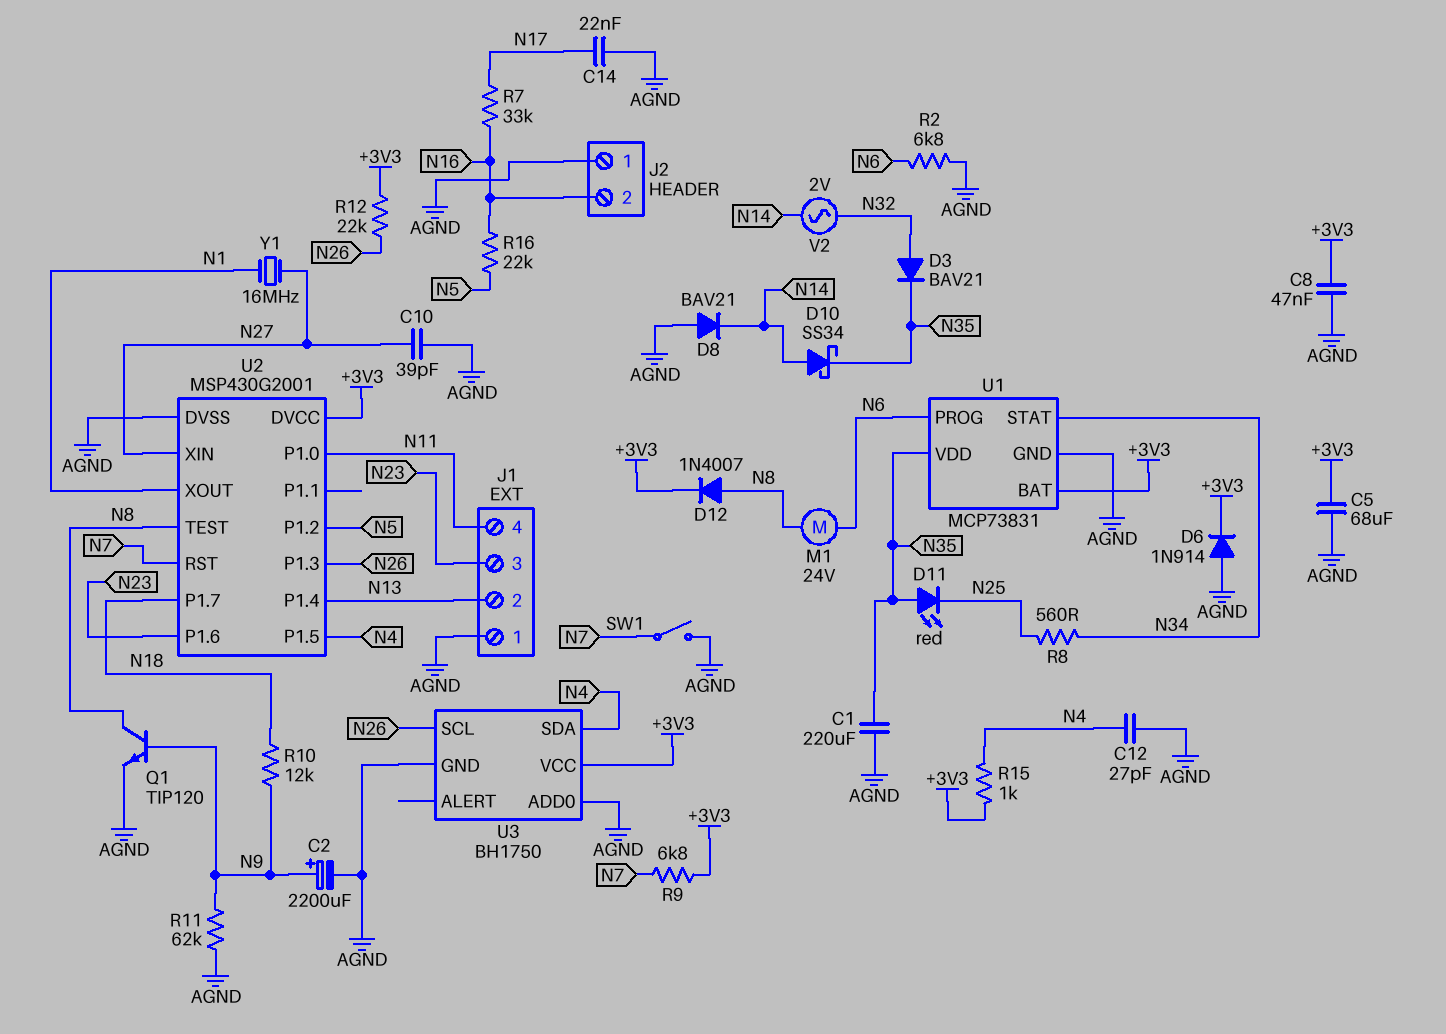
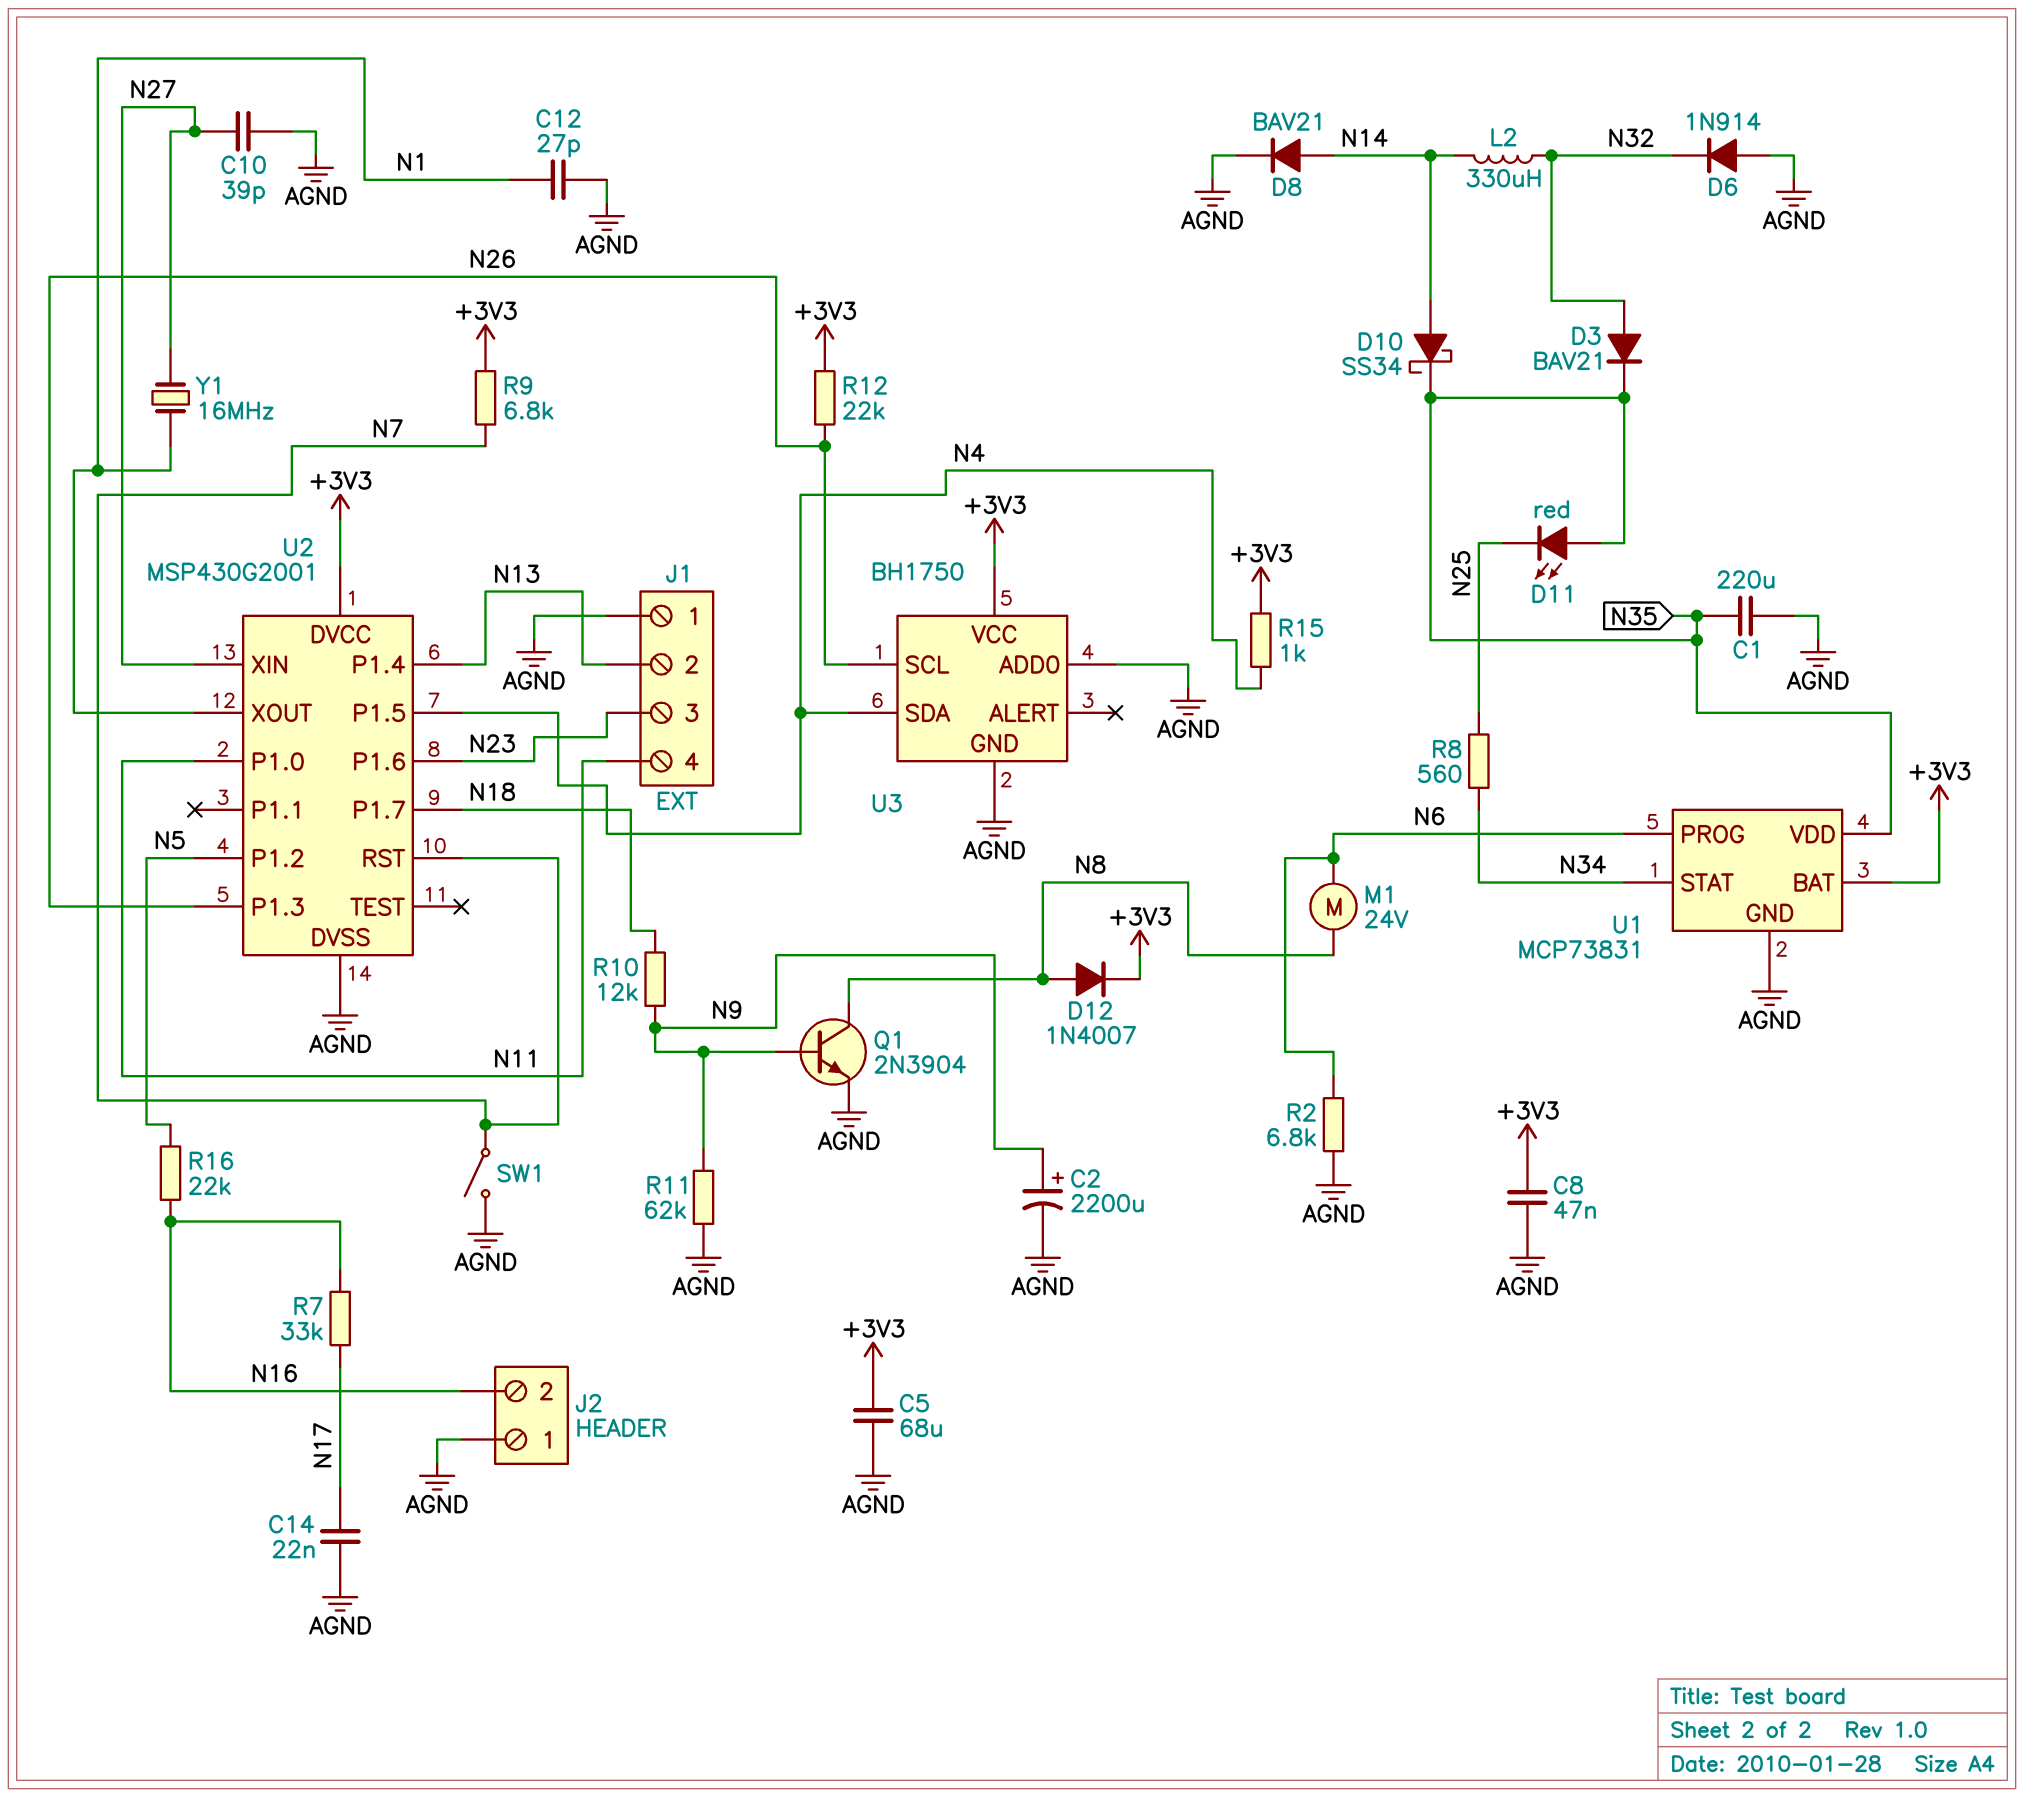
C12: 27pF (AGND, N4) -> 27pF (AGND, N1)
D6: diode 1N914 (A AGND, K +3V3) -> diode 1N914 (A AGND, K N32)
D8: diode BAV21 (A AGND, K N14) -> diode BAV21 (A N14, K AGND)
L2: none -> 330uH (N14, N32)
Q1: NPN TIP120 (B N9, C N8, E AGND) -> NPN 2N3904 (B N9, C N8, E AGND)
U2 pin TEST: N8 -> none
V2: AC 2V (N14, N32) -> none

